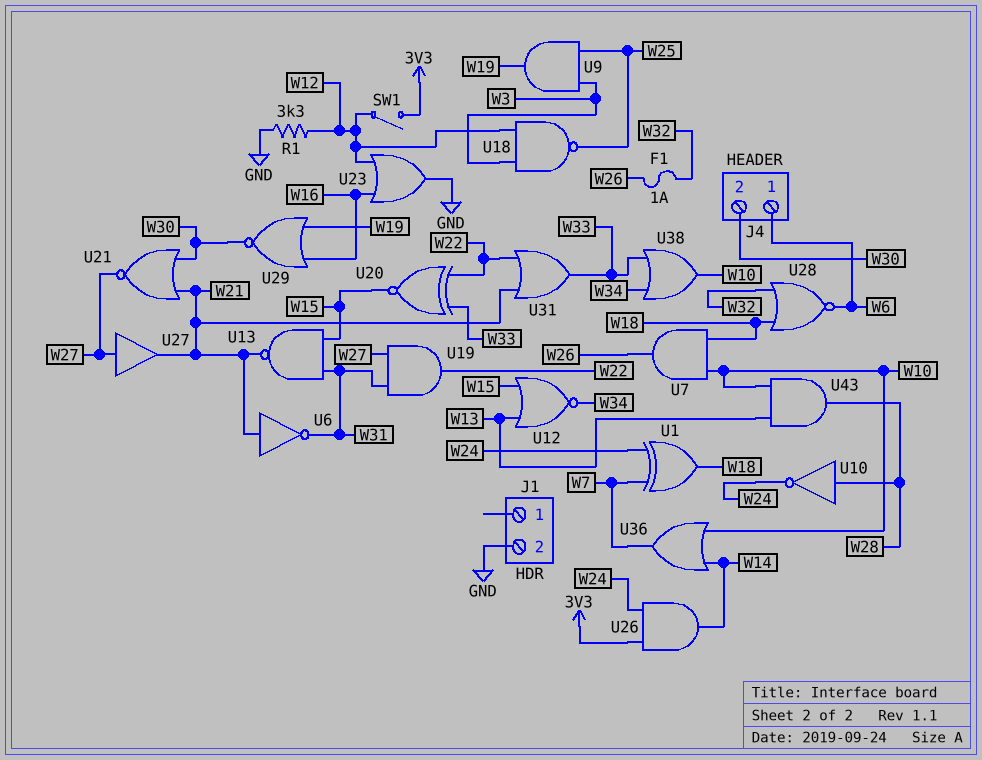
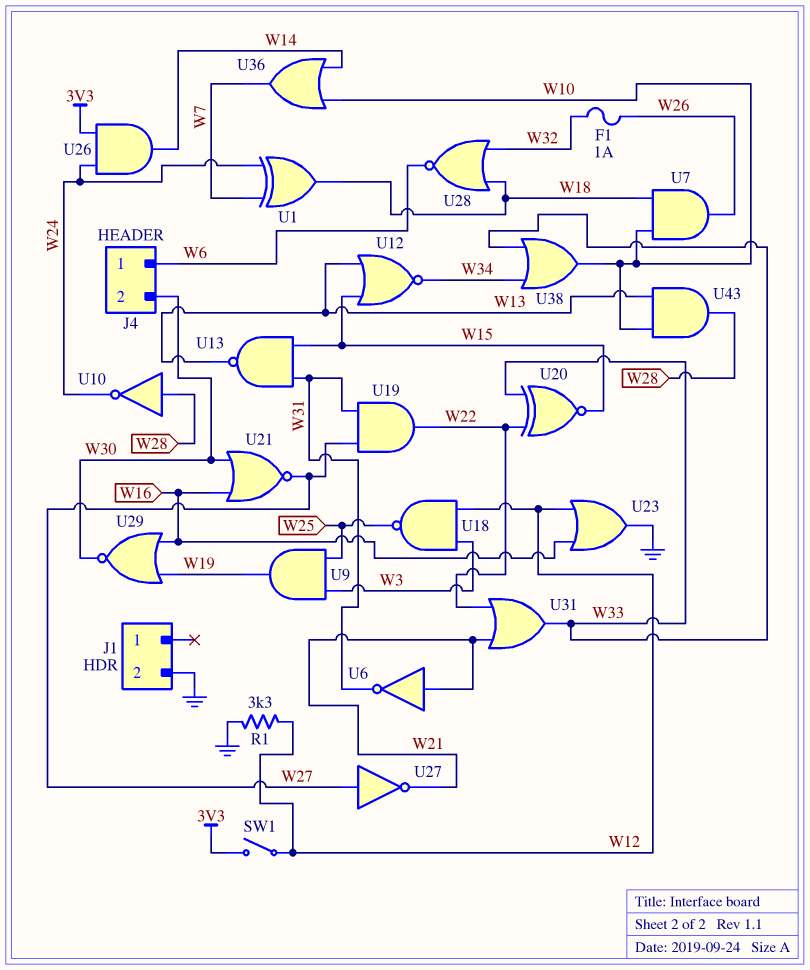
U13: NAND (in W15, in W31, out W21) -> NAND (in W15, in W31, out W13)
U21: NOR (in W21, in W30, out W27) -> NOR (in W16, in W30, out W27)
U27: buffer (in W27, out W21) -> NOT (in W27, out W21)

